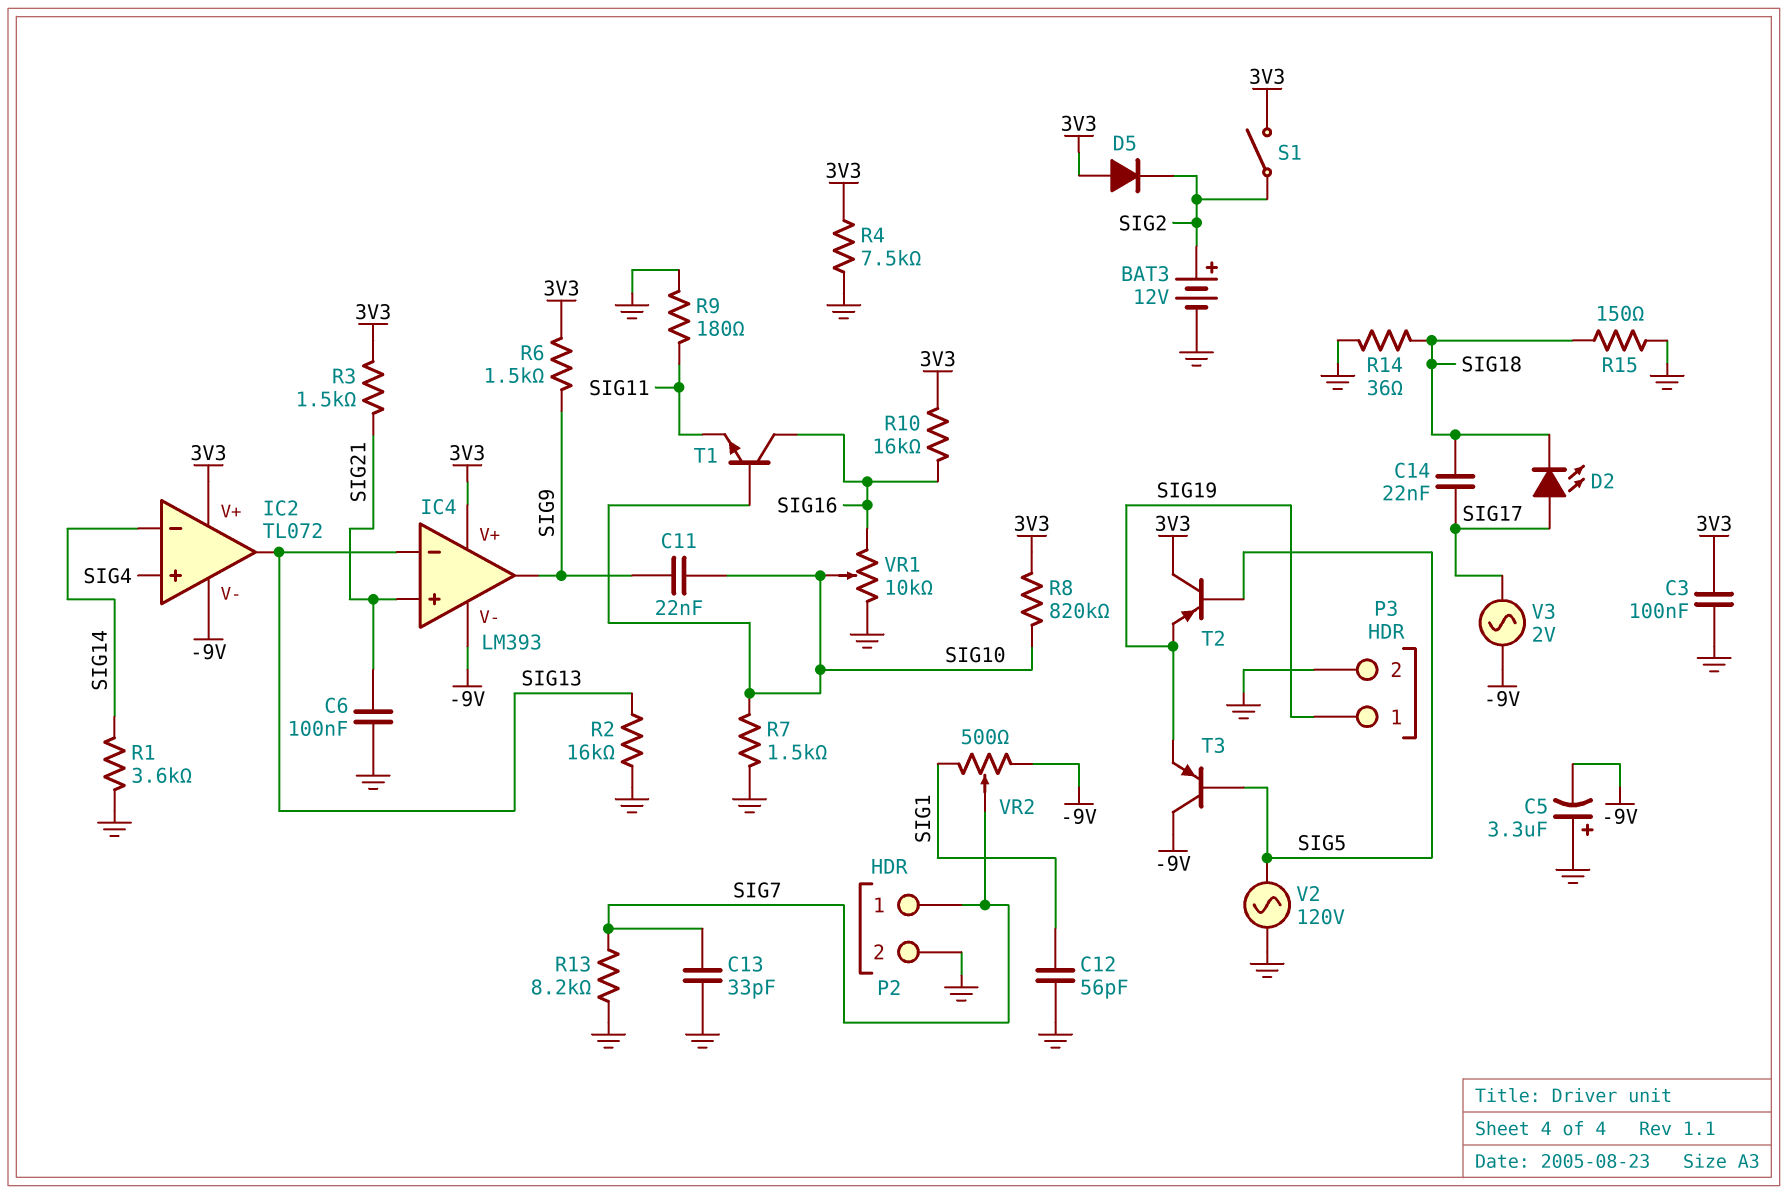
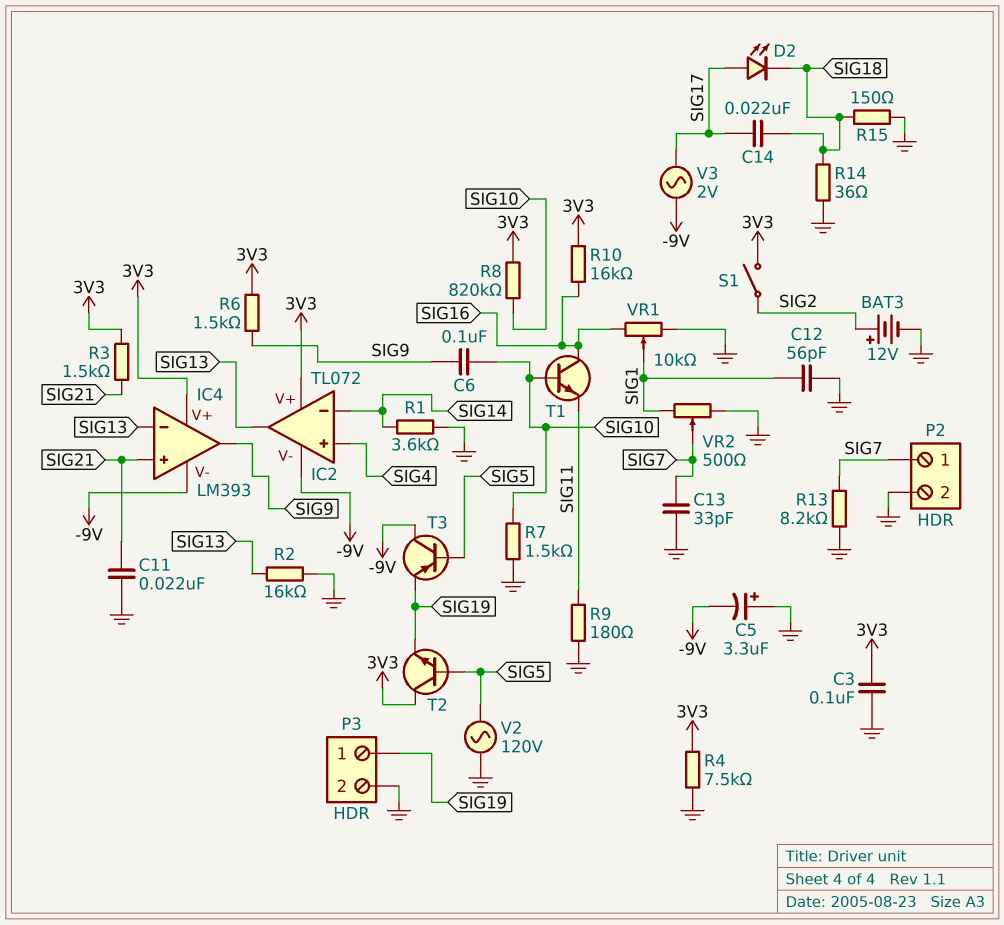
C6: 100nF (GND, SIG21) -> 100nF (SIG9, SIG10)
C11: 22nF (SIG9, SIG10) -> 22nF (GND, SIG21)
D5: diode (A 3V3, K SIG2) -> none
T2: PNP (B SIG5, C 3V3, E SIG19) -> NPN (B SIG5, C 3V3, E SIG19)
VR1: 10k (GND, SIG16, wiper SIG10) -> 10k (GND, SIG16, wiper SIG1)
VR2: 500 (-9V, SIG1, wiper SIG7) -> 500 (GND, SIG1, wiper SIG7)

